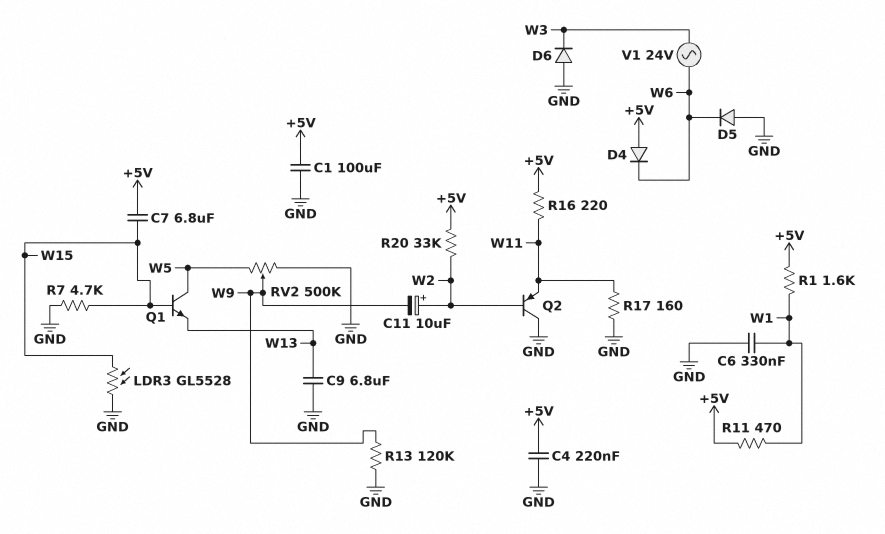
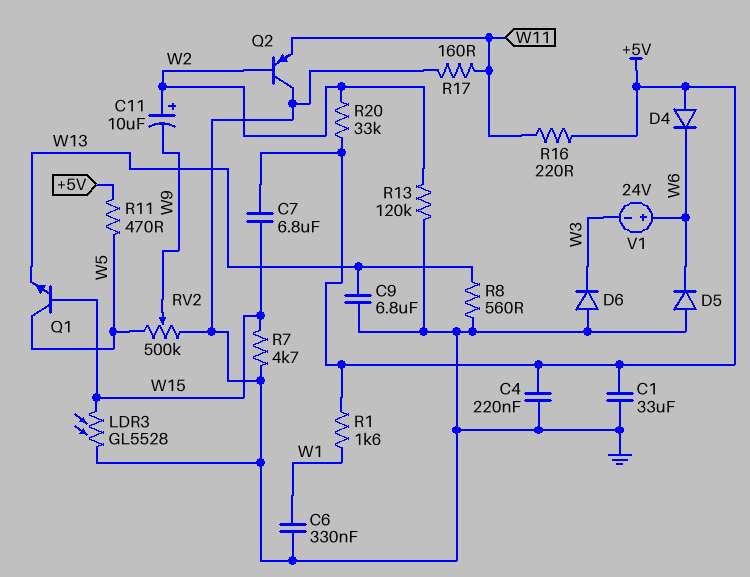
C1: 100uF (+5V, GND) -> 33uF (+5V, GND)
R8: none -> 560 (GND, W13)
R11: 470 (+5V, W1) -> 470 (+5V, W5)
R13: 120k (GND, W9) -> 120k (GND, W2)
V1: AC 24V (W3, W6) -> 24V (plus W6, minus W3)

